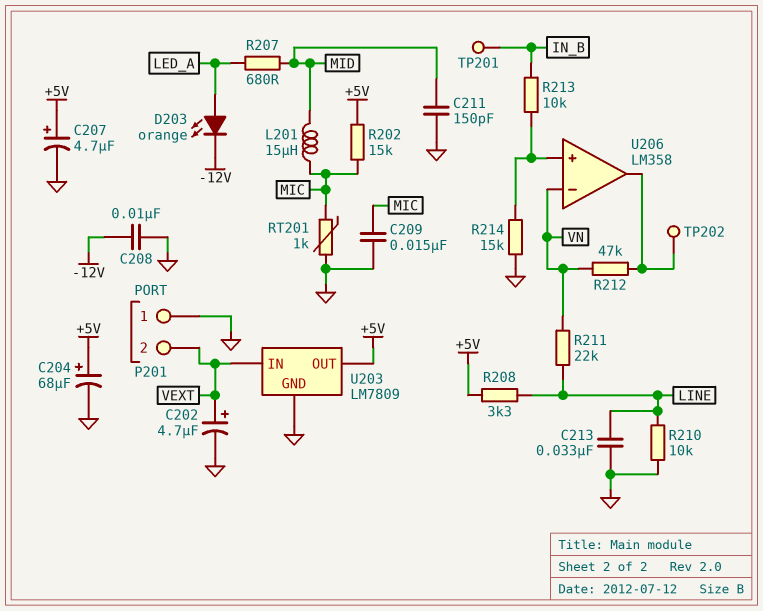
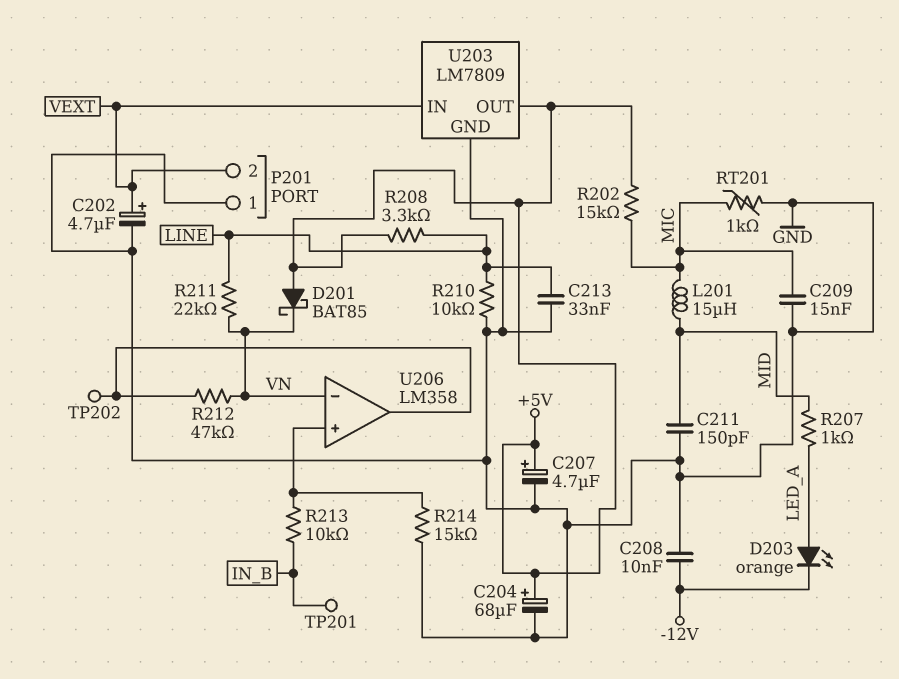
D201: none -> schottky BAT85 (A +5V, K VN)
R207: 680 (LED_A, MID) -> 1k (LED_A, MID)

